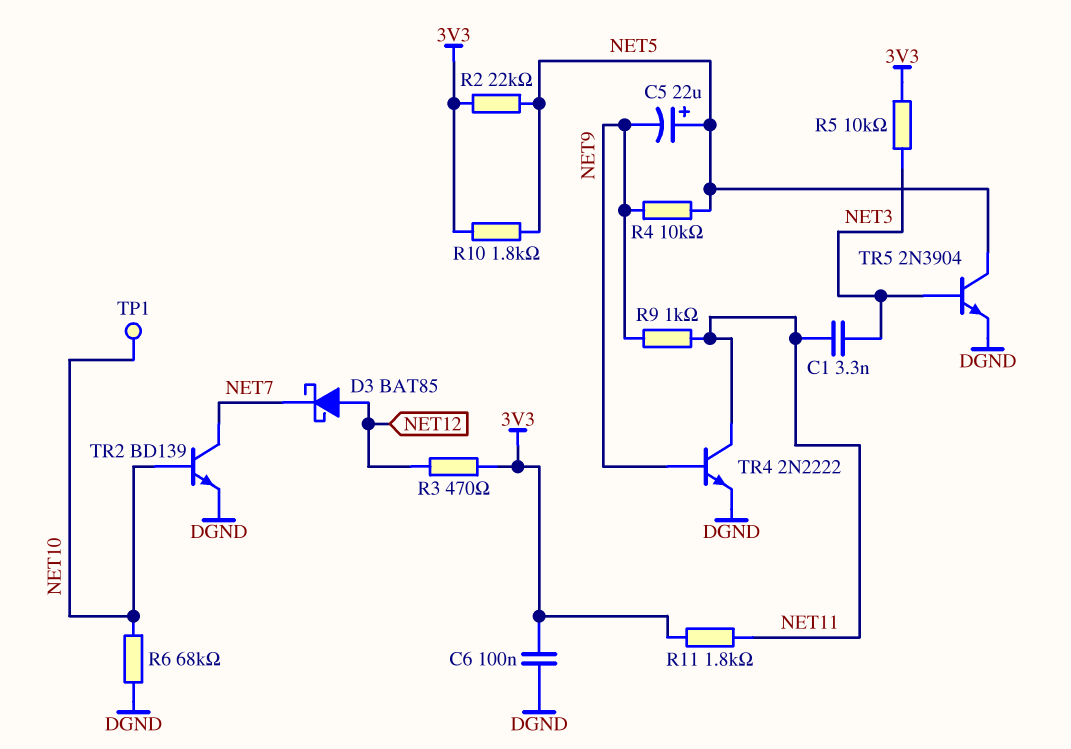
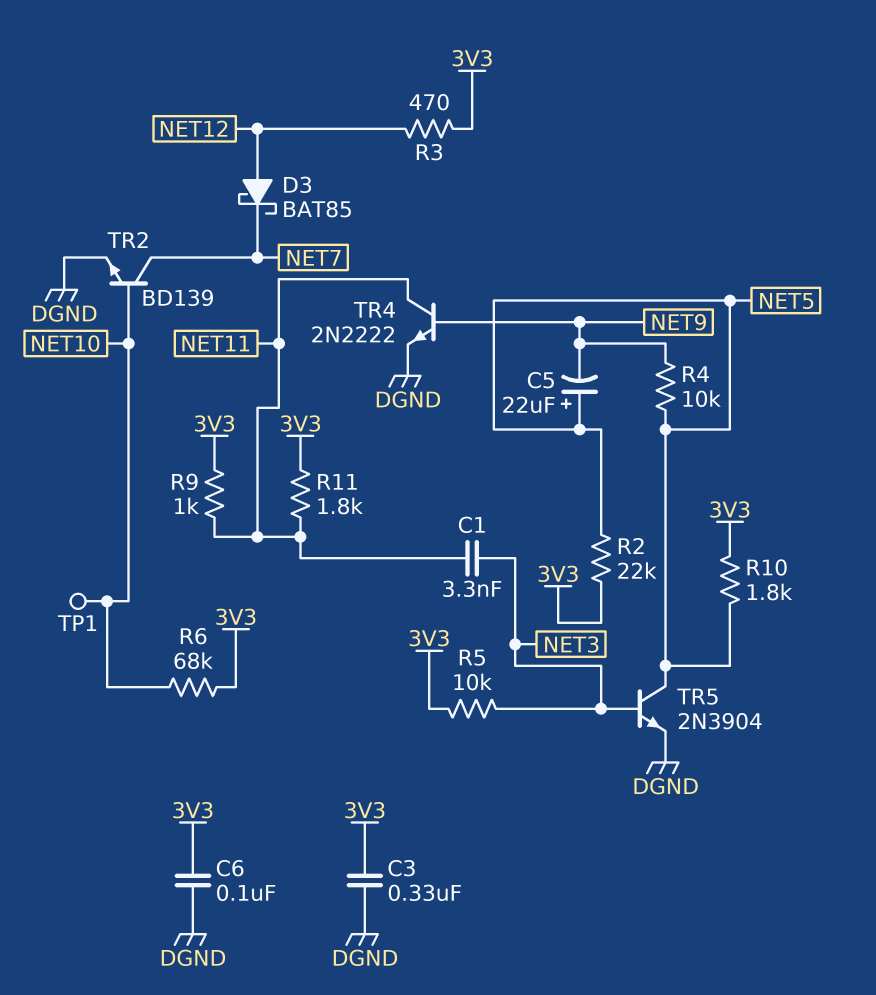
C3: none -> 330nF (3V3, DGND)
R6: 68k (DGND, NET10) -> 68k (3V3, NET10)
R9: 1k (NET9, NET11) -> 1k (3V3, NET11)

